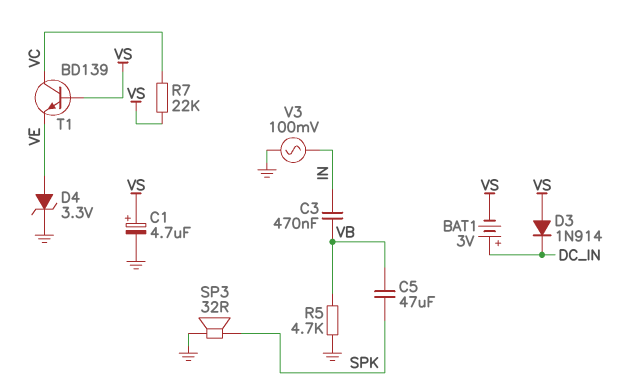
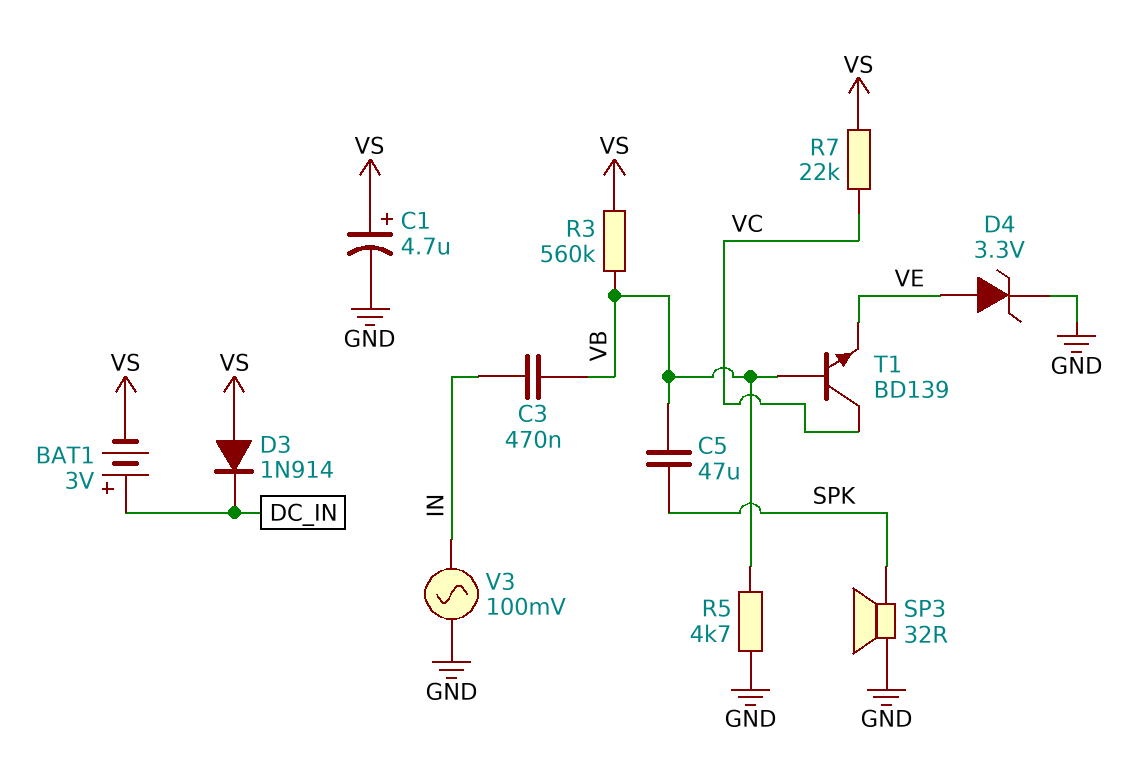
R3: none -> 560k (VB, VS)
T1: NPN BD139 (B VS, C VC, E VE) -> NPN BD139 (B VB, C VC, E VE)

